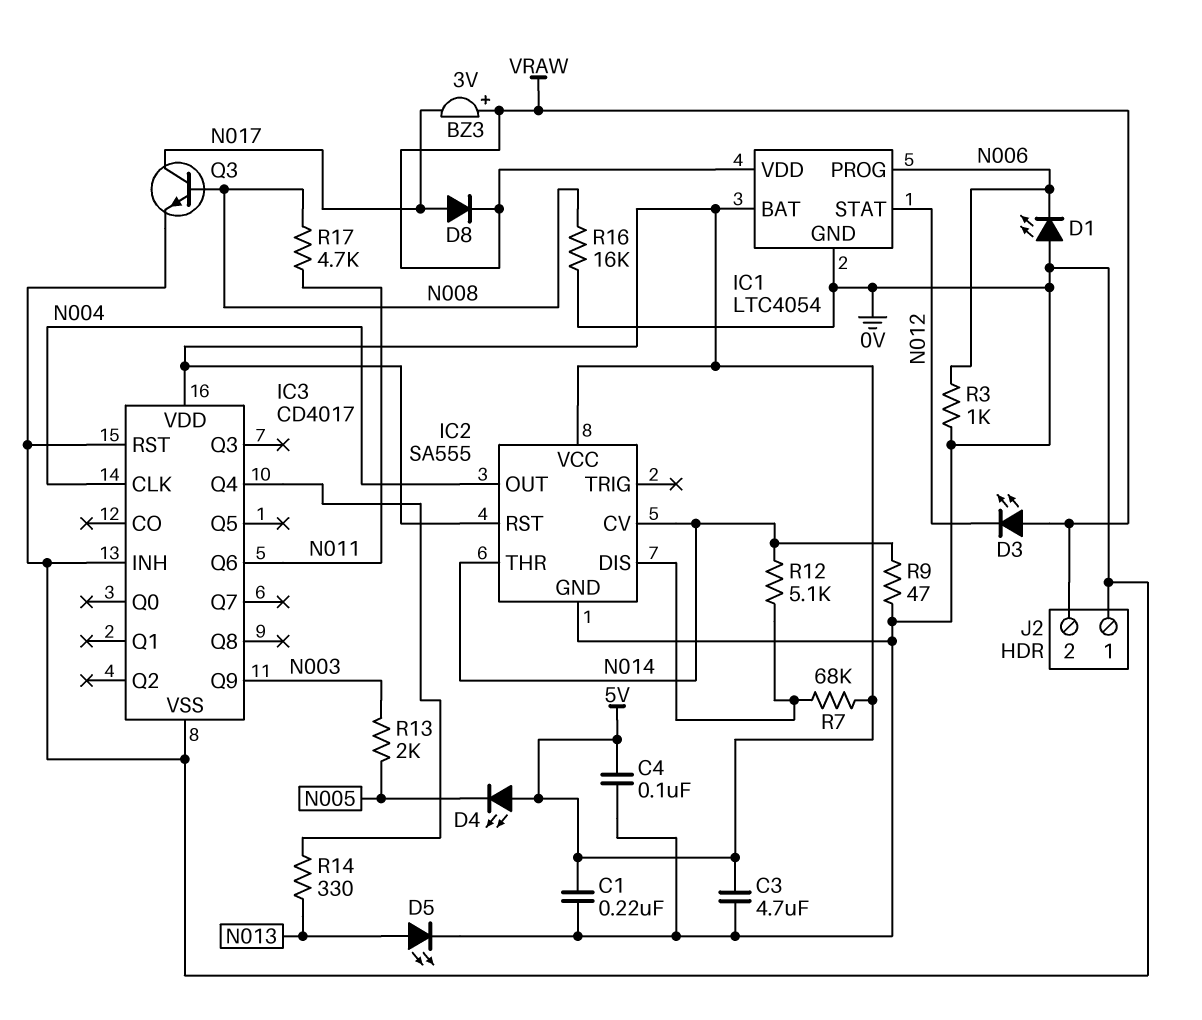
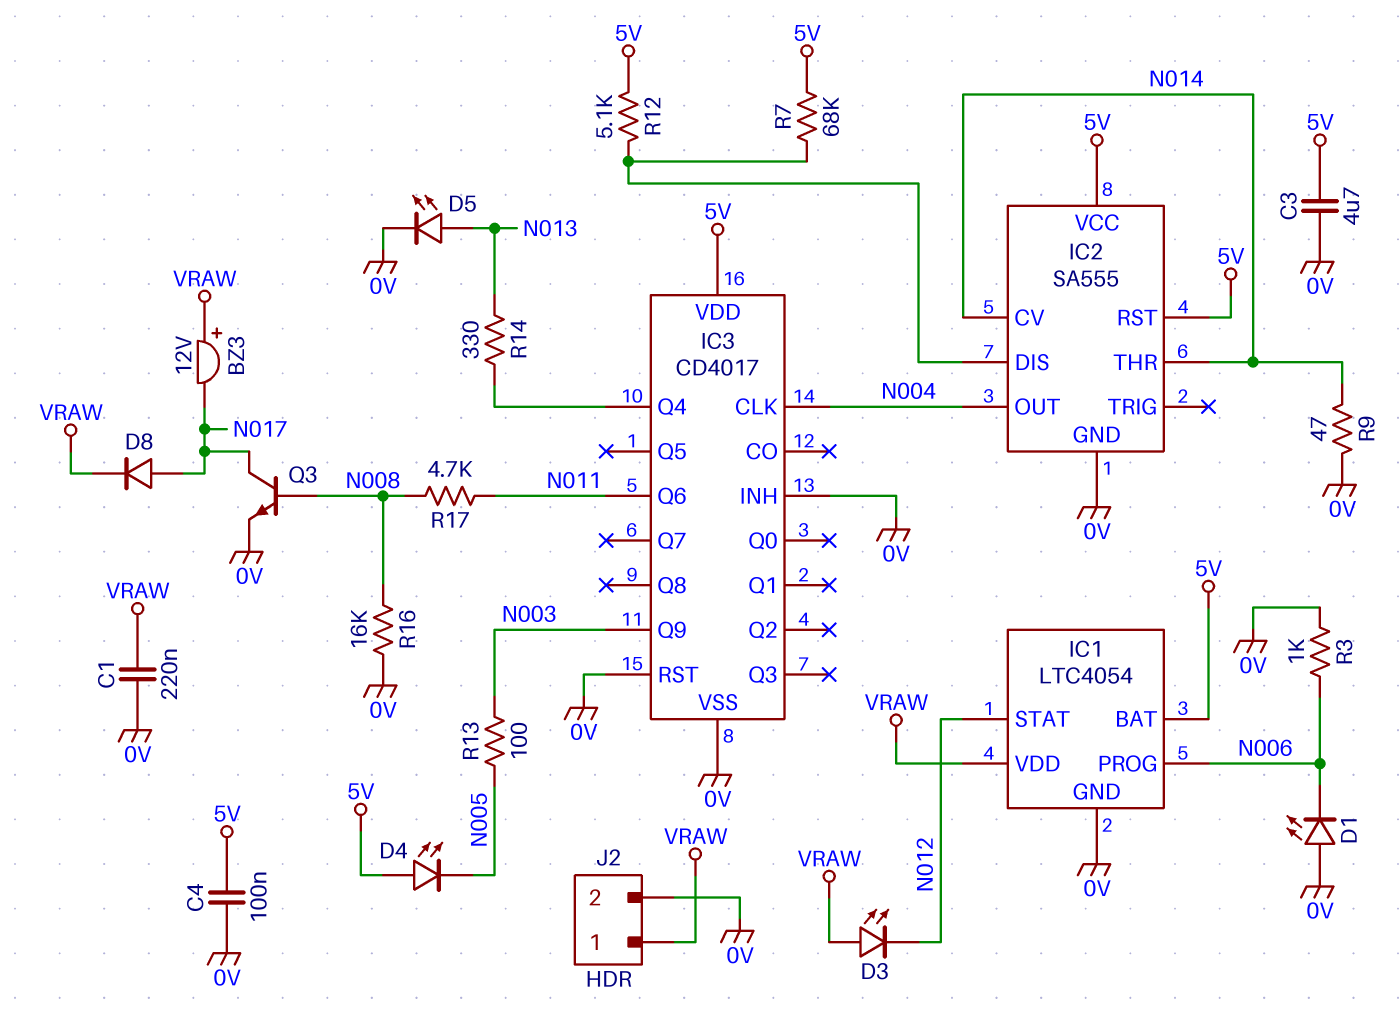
BZ3: buzzer 3V (plus VRAW, minus N017) -> buzzer 12V (plus VRAW, minus N017)
C1: 220nF (0V, 5V) -> 220nF (0V, VRAW)
J2 pin 1: 0V -> VRAW
J2 pin 2: VRAW -> 0V
R12: 5.1k (IC2/DIS, N014) -> 5.1k (5V, IC2/DIS)
R13: 2k (N003, N005) -> 100 (N003, N005)

